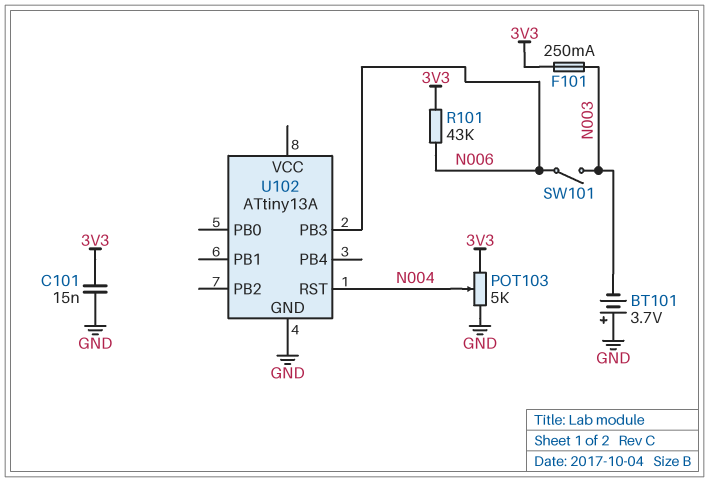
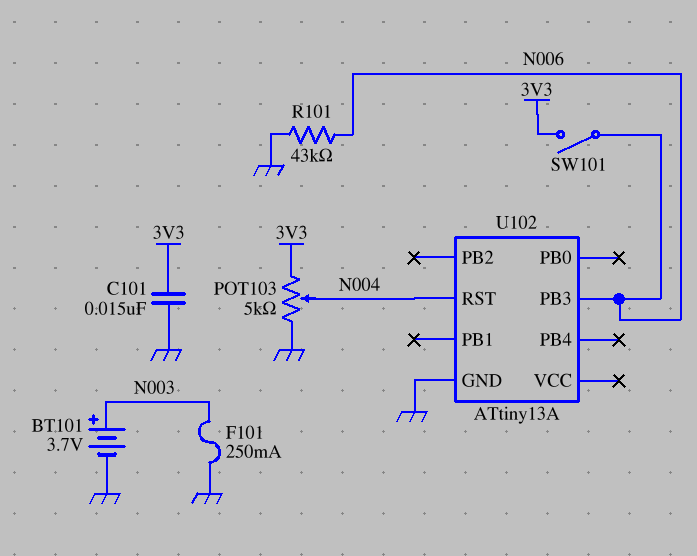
BT101: 3.7V (plus GND, minus N003) -> 3.7V (plus N003, minus GND)
F101: 250mA (3V3, N003) -> 250mA (GND, N003)
R101: 43k (3V3, N006) -> 43k (GND, N006)
SW101: switch (N003, N006) -> switch (3V3, N006)

